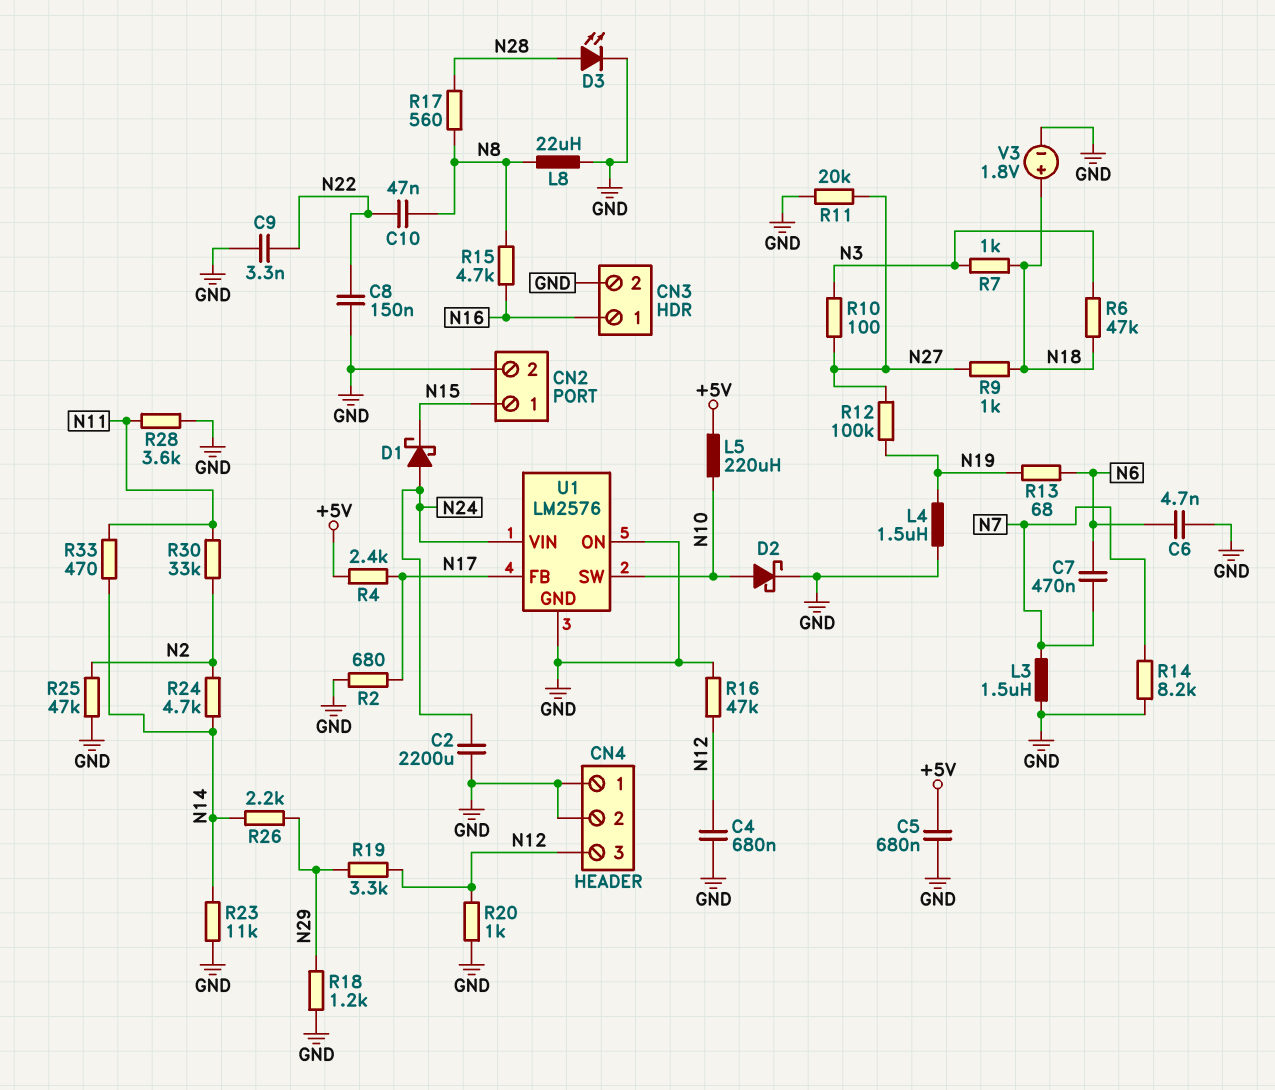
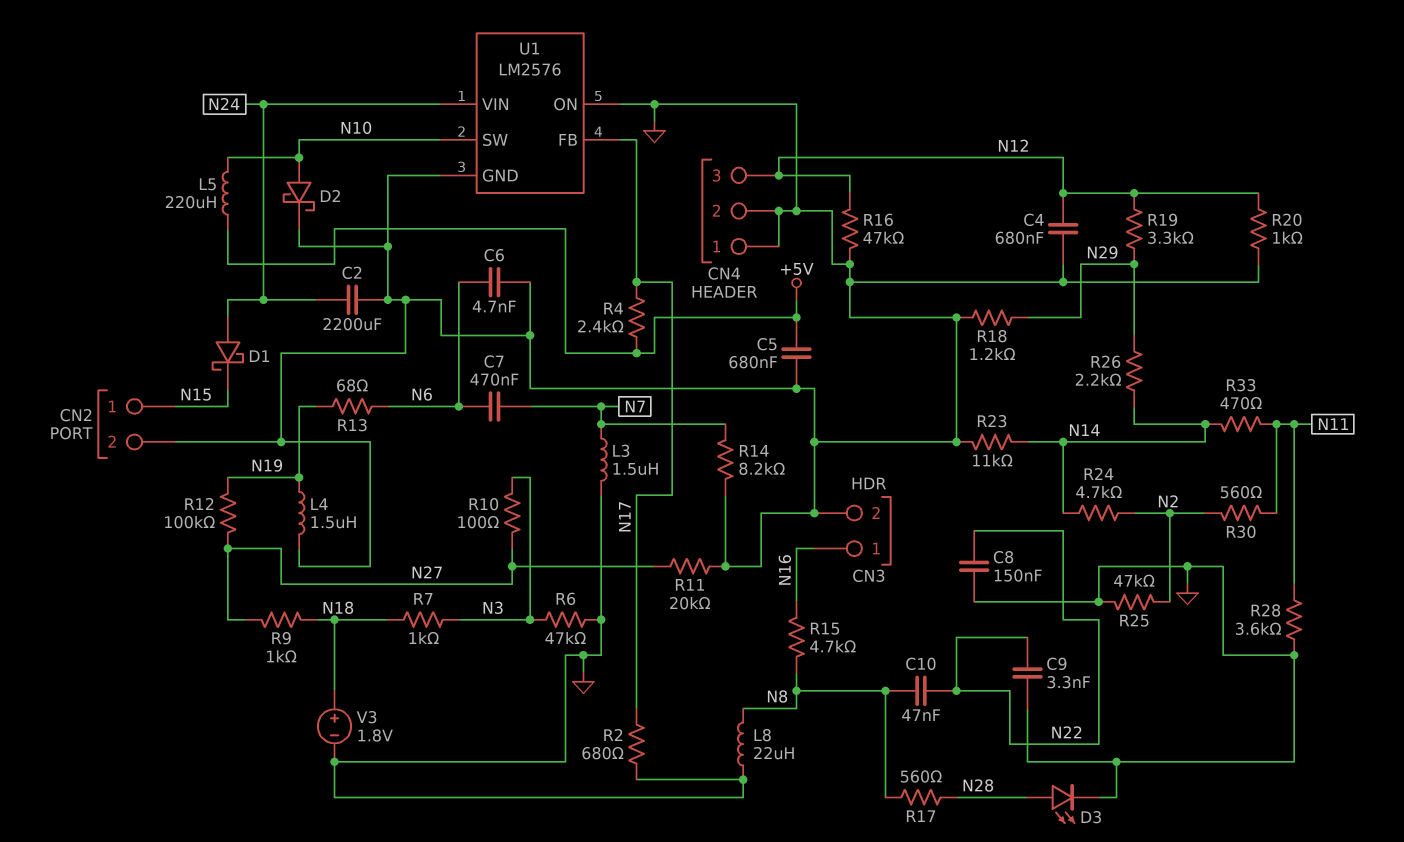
R6: 47k (N3, N18) -> 47k (GND, N3)
R30: 33k (N2, N11) -> 560 (N2, N11)

